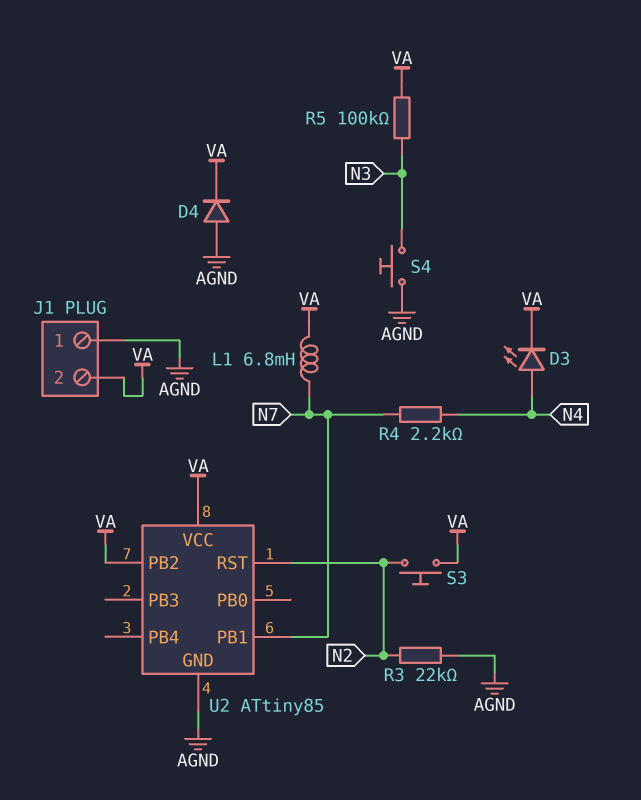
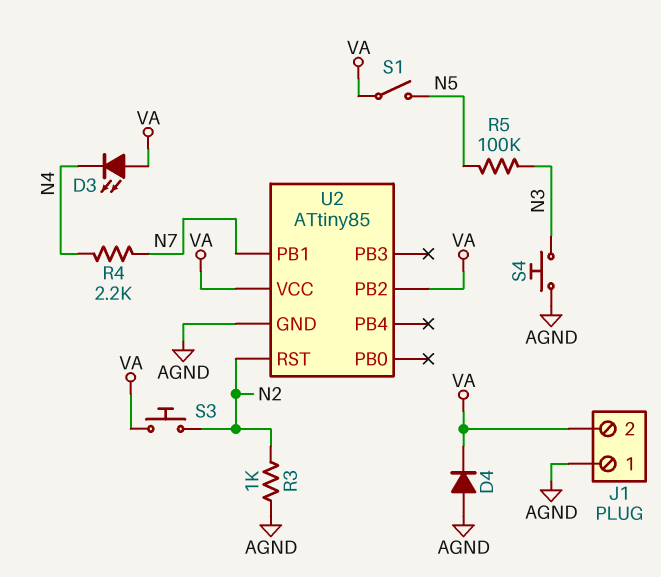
D3: LED (A N4, K VA) -> LED (A VA, K N4)
L1: 6.8mH (N7, VA) -> none
R3: 22k (AGND, N2) -> 1k (AGND, N2)
R5: 100k (N3, VA) -> 100k (N3, N5)
S1: none -> switch (N5, VA)

